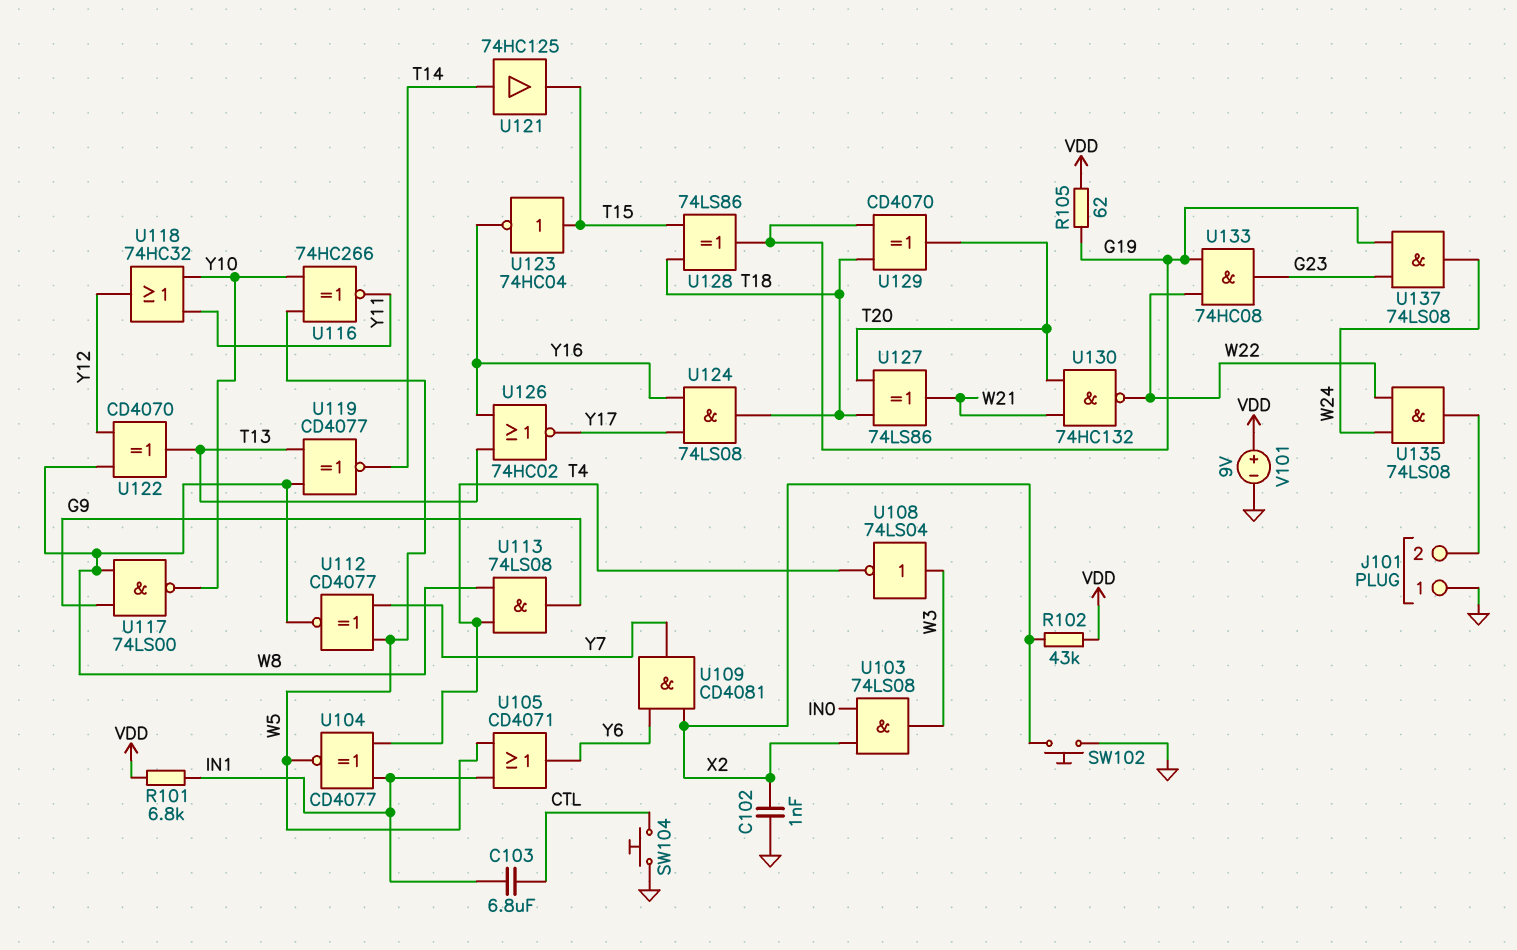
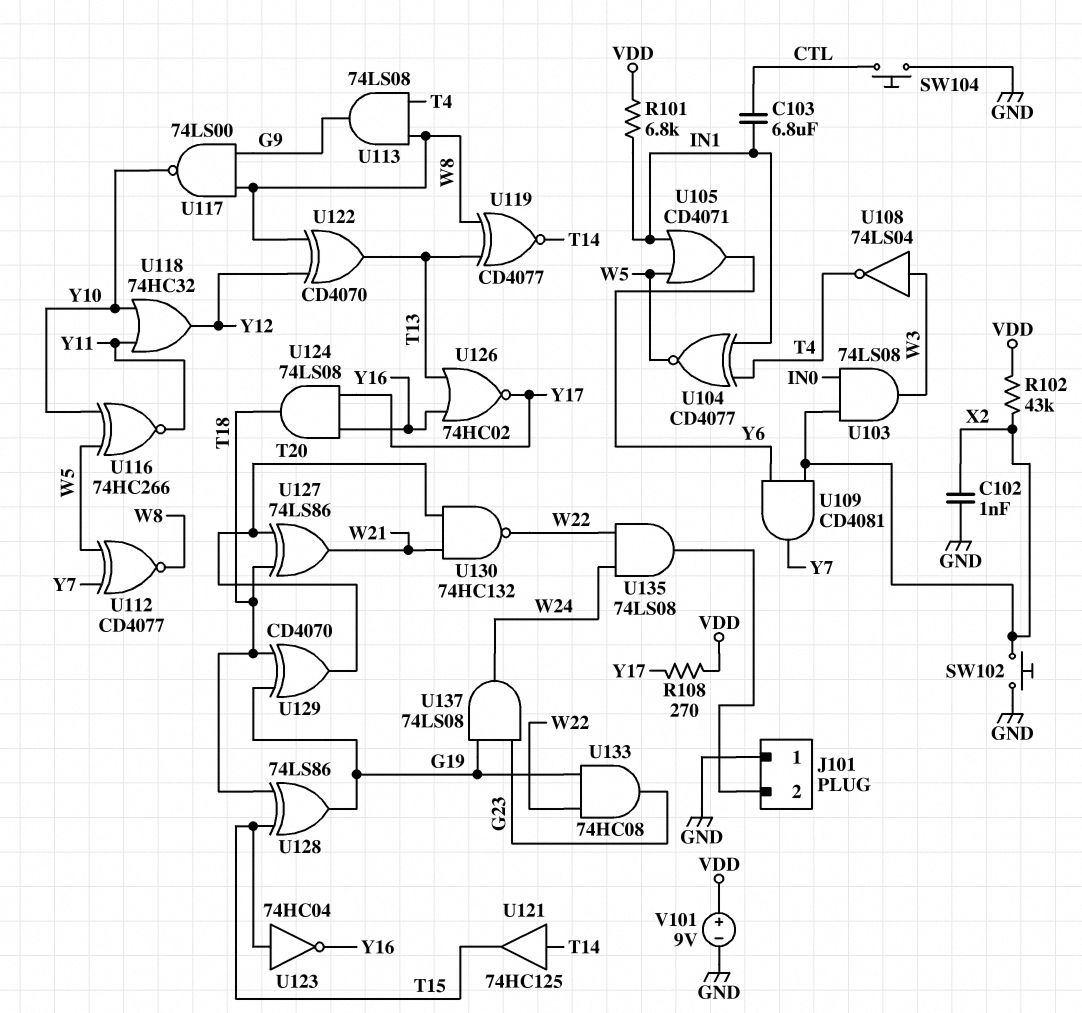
R105: 62 (G19, VDD) -> none
R108: none -> 270 (VDD, Y17)

